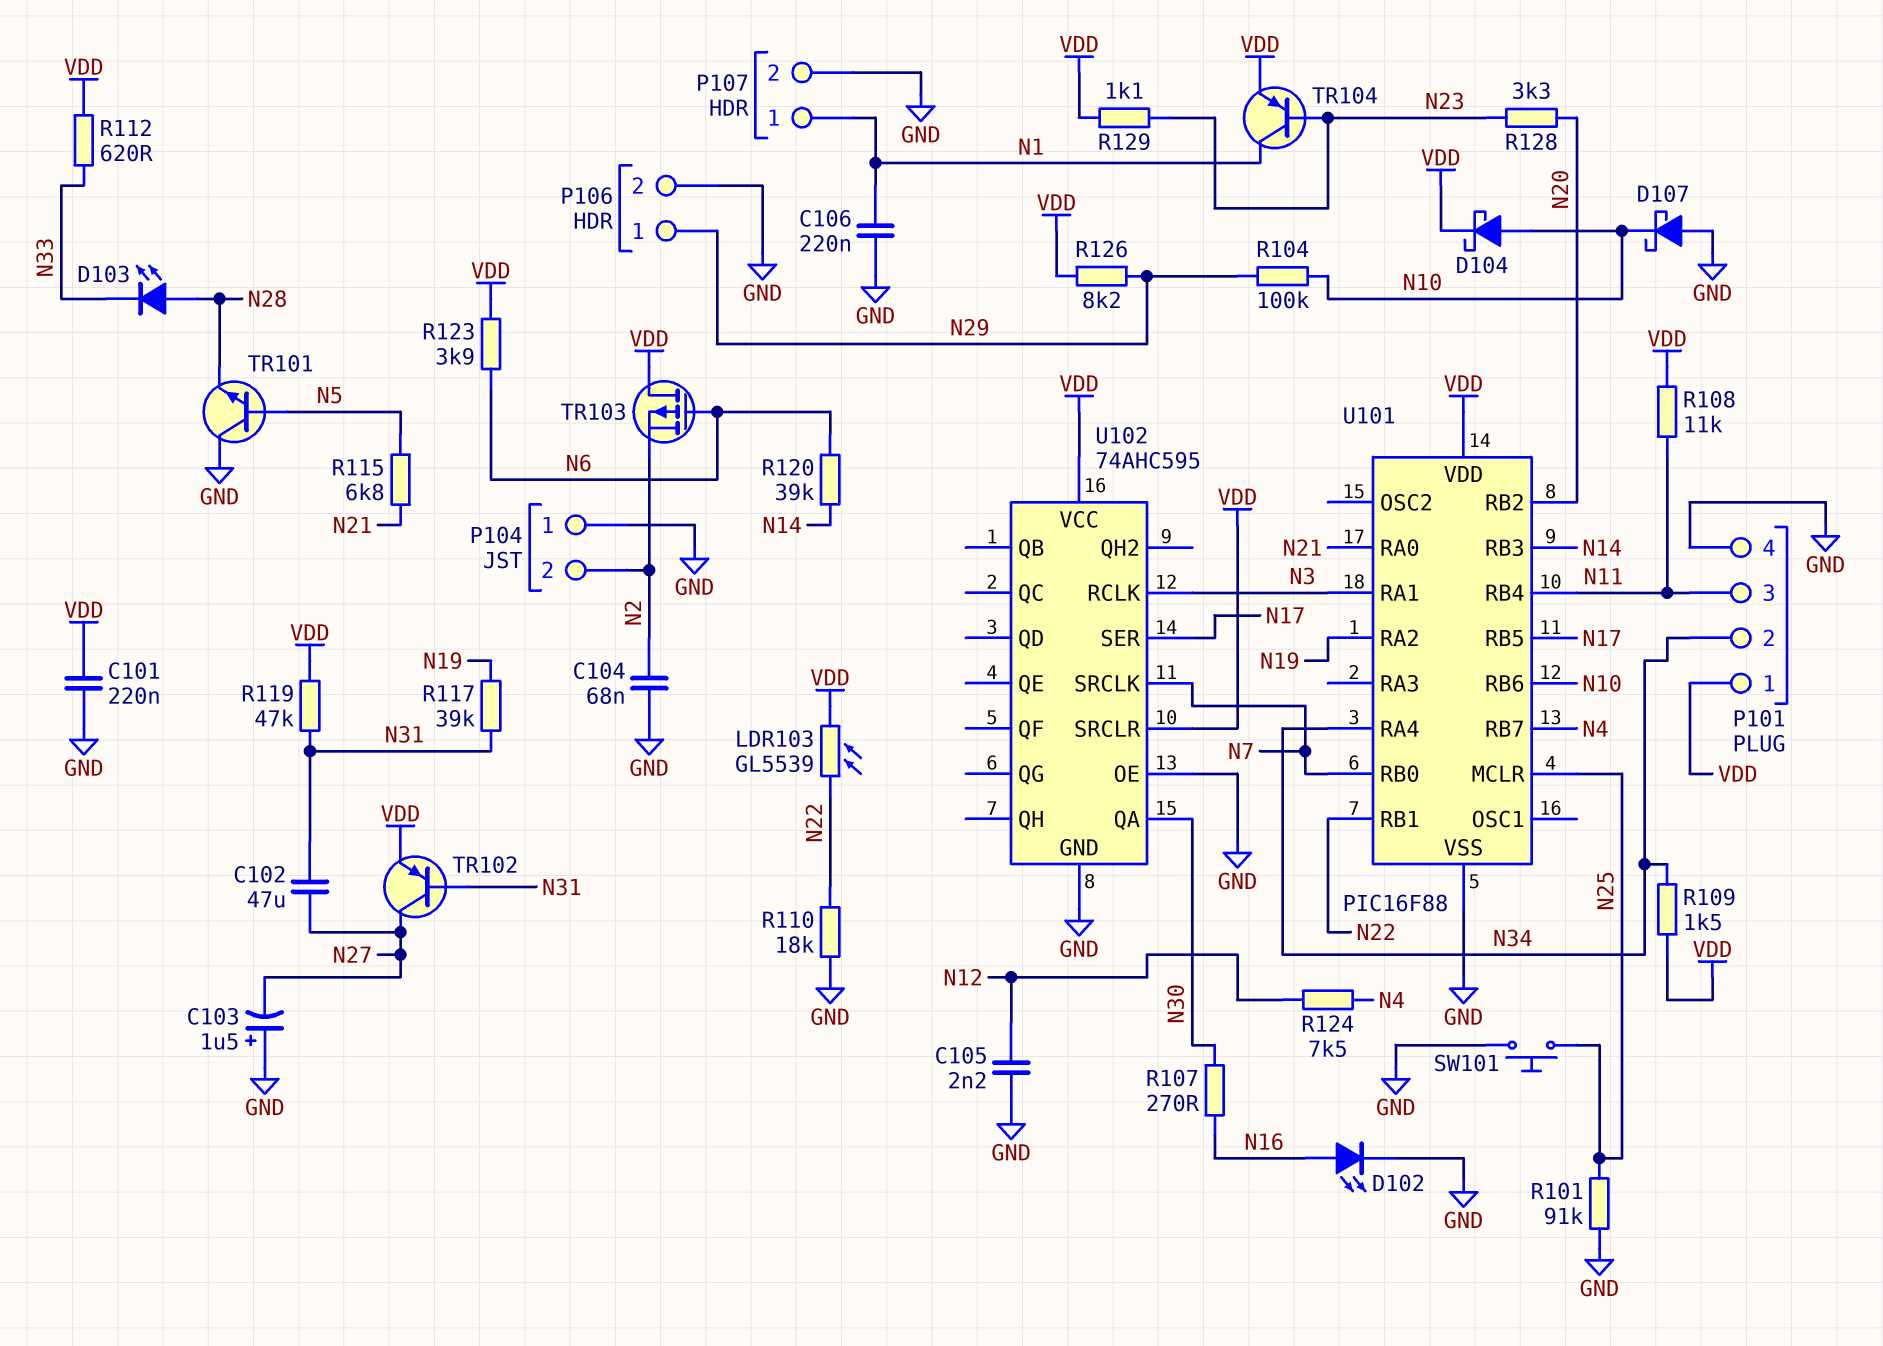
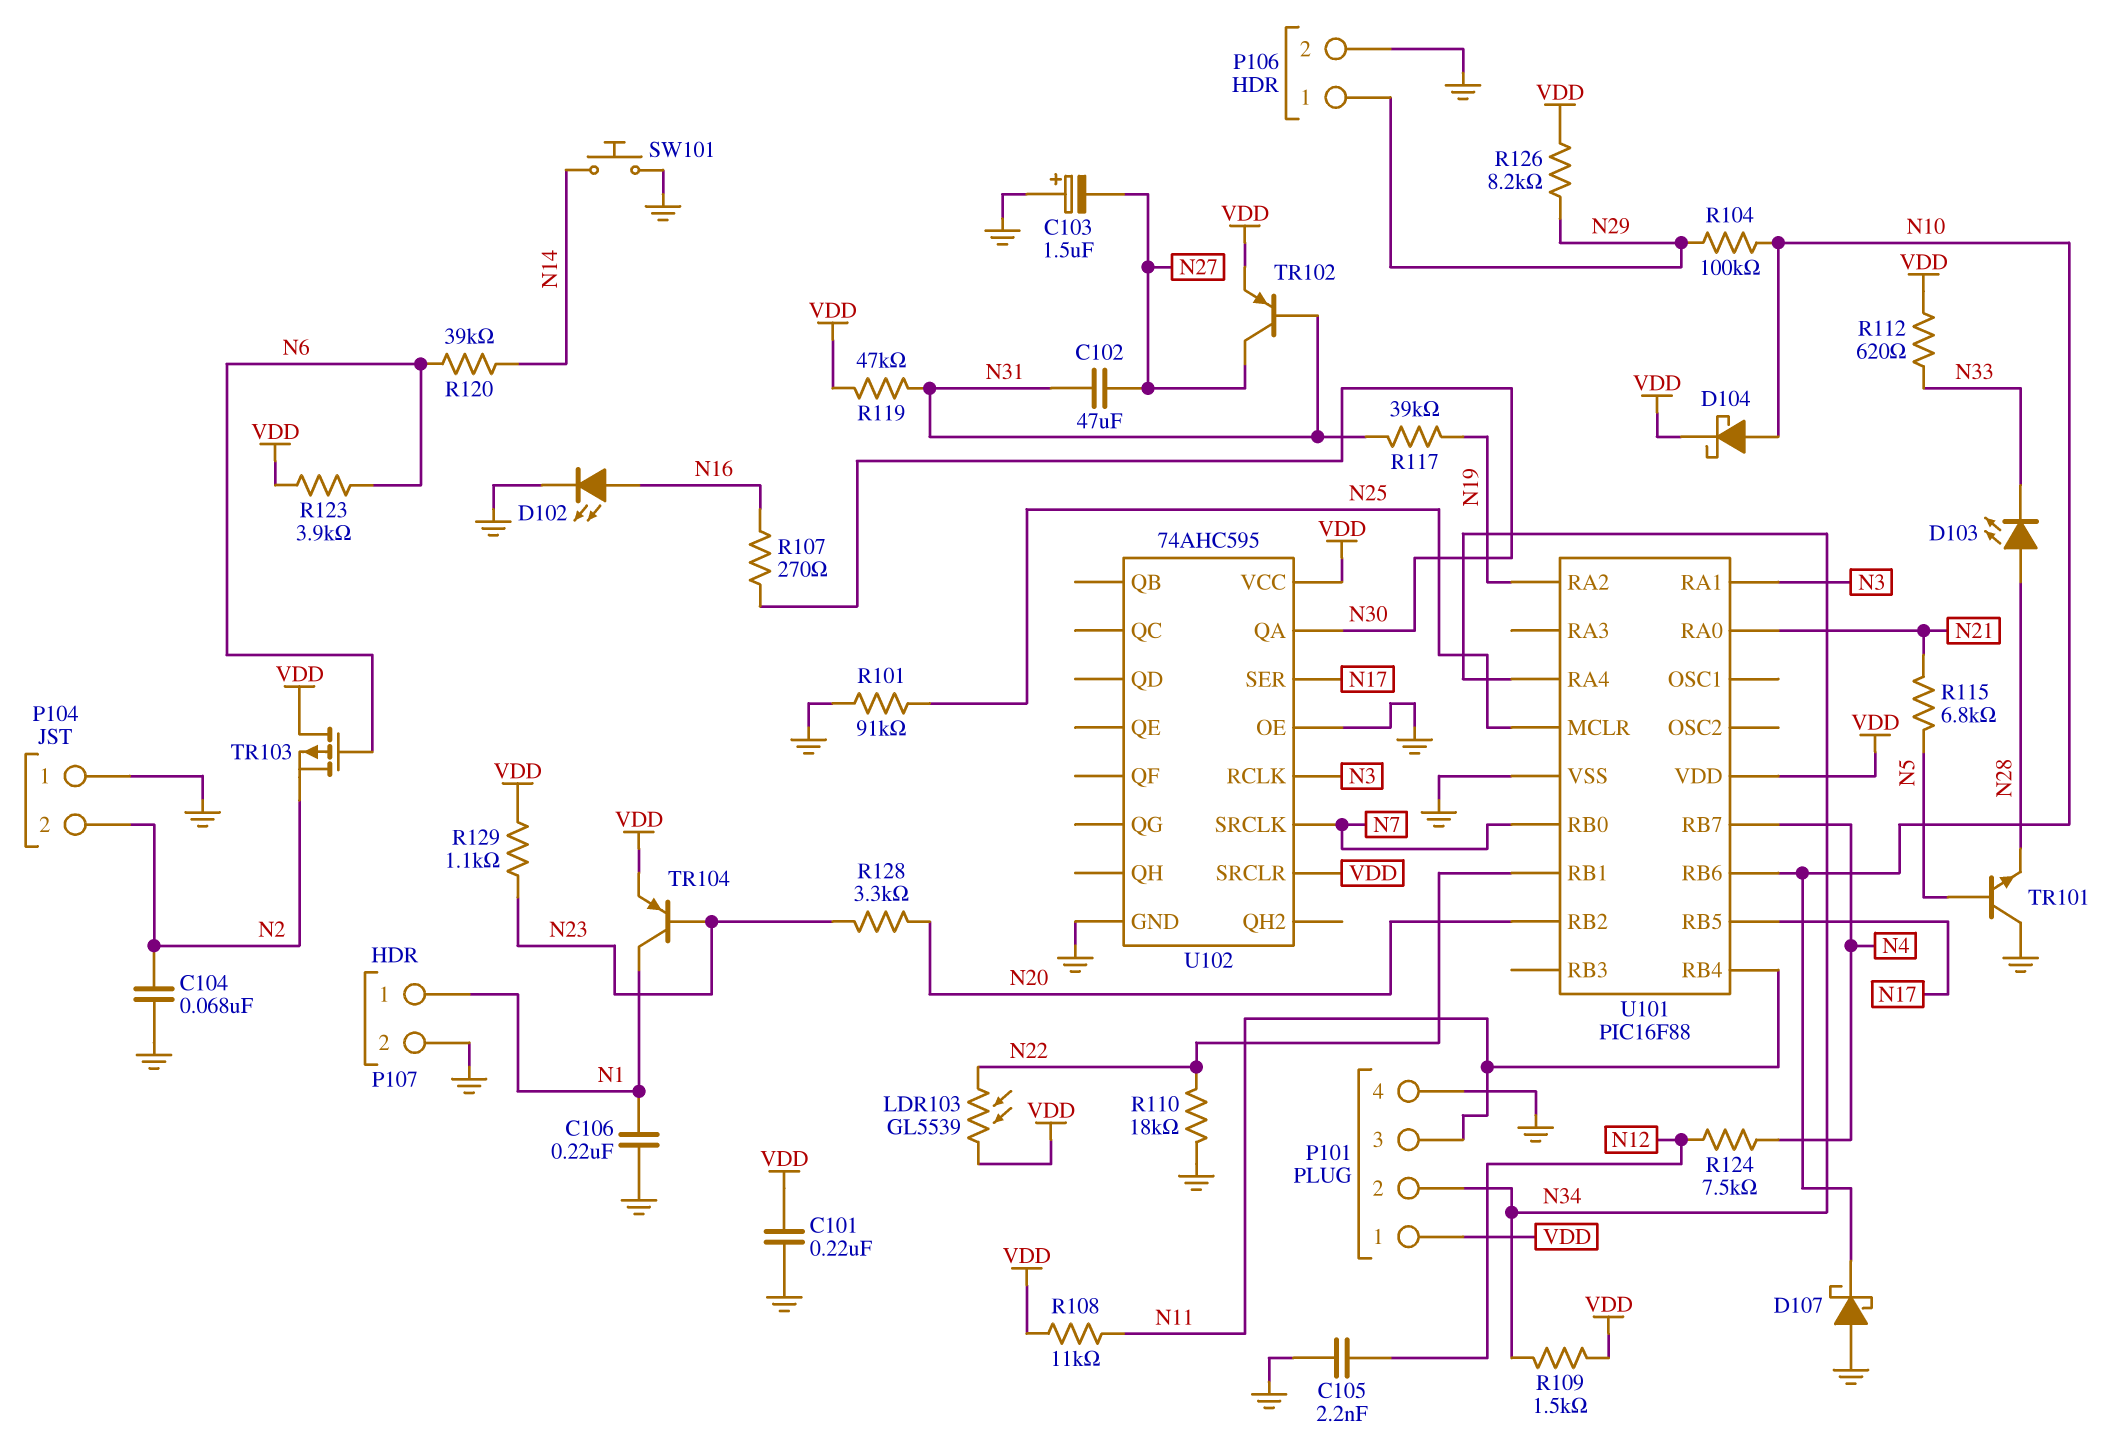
SW101: button (GND, N25) -> button (GND, N14)
U101 pin RB3: N14 -> none

